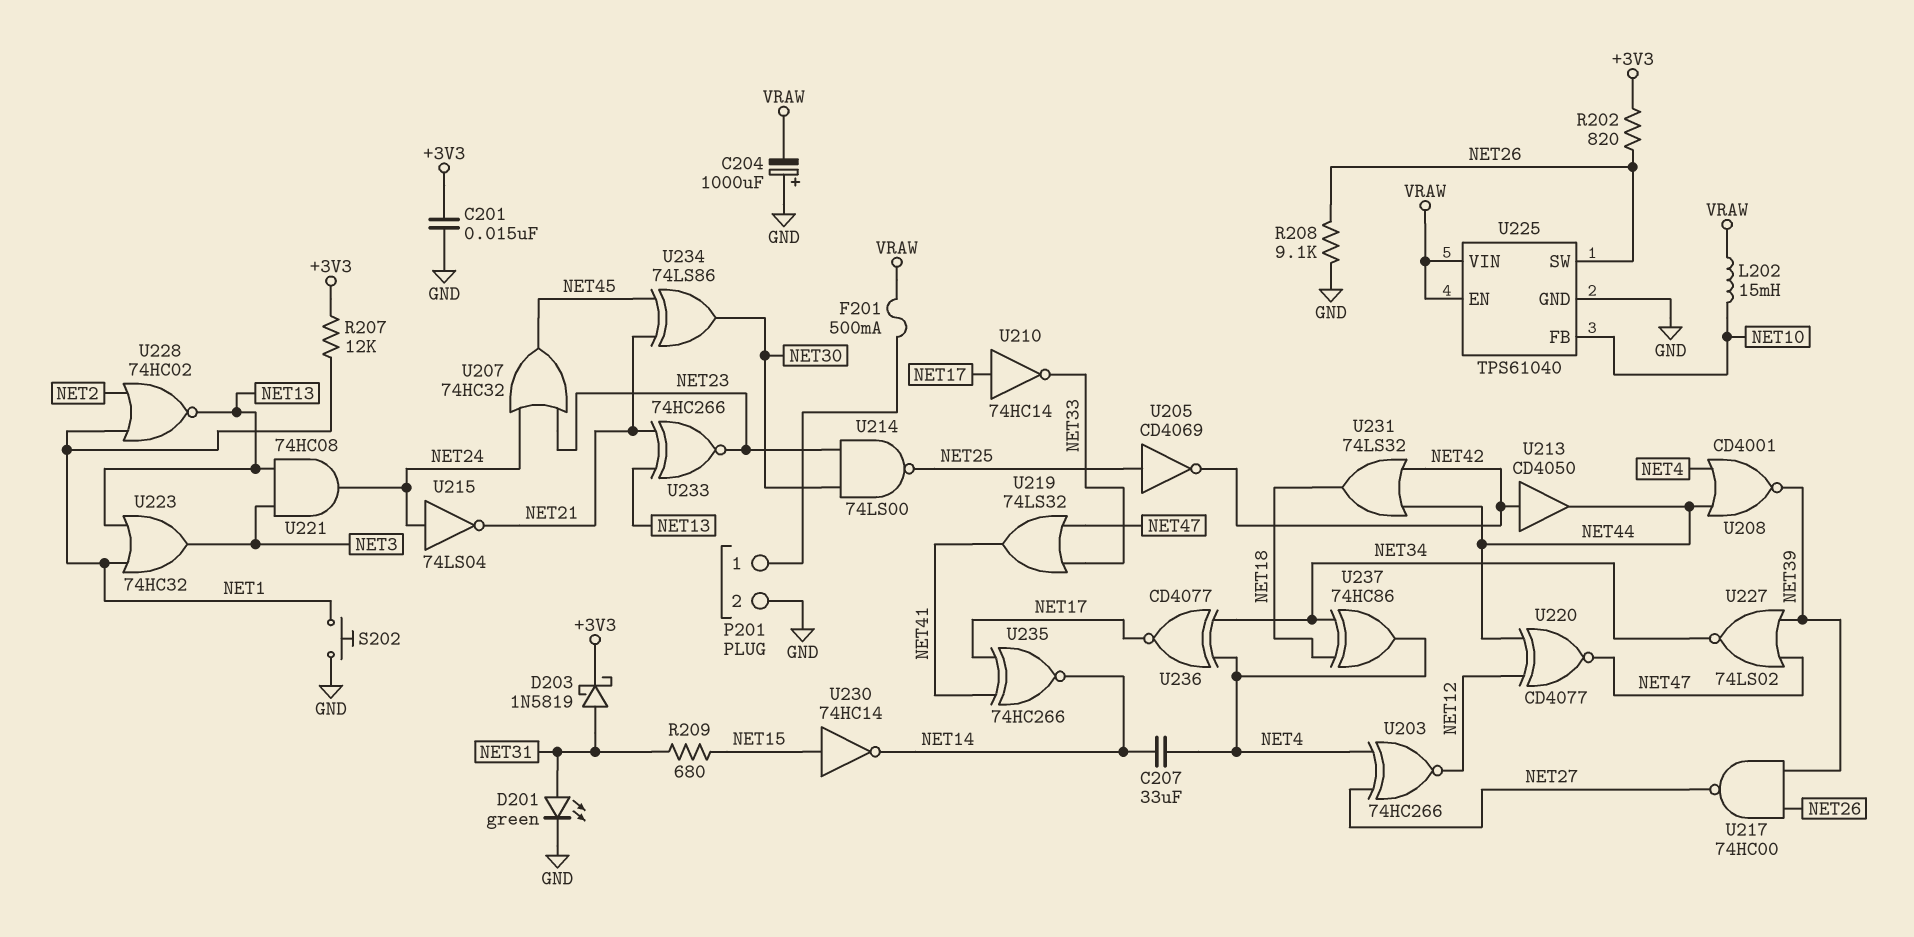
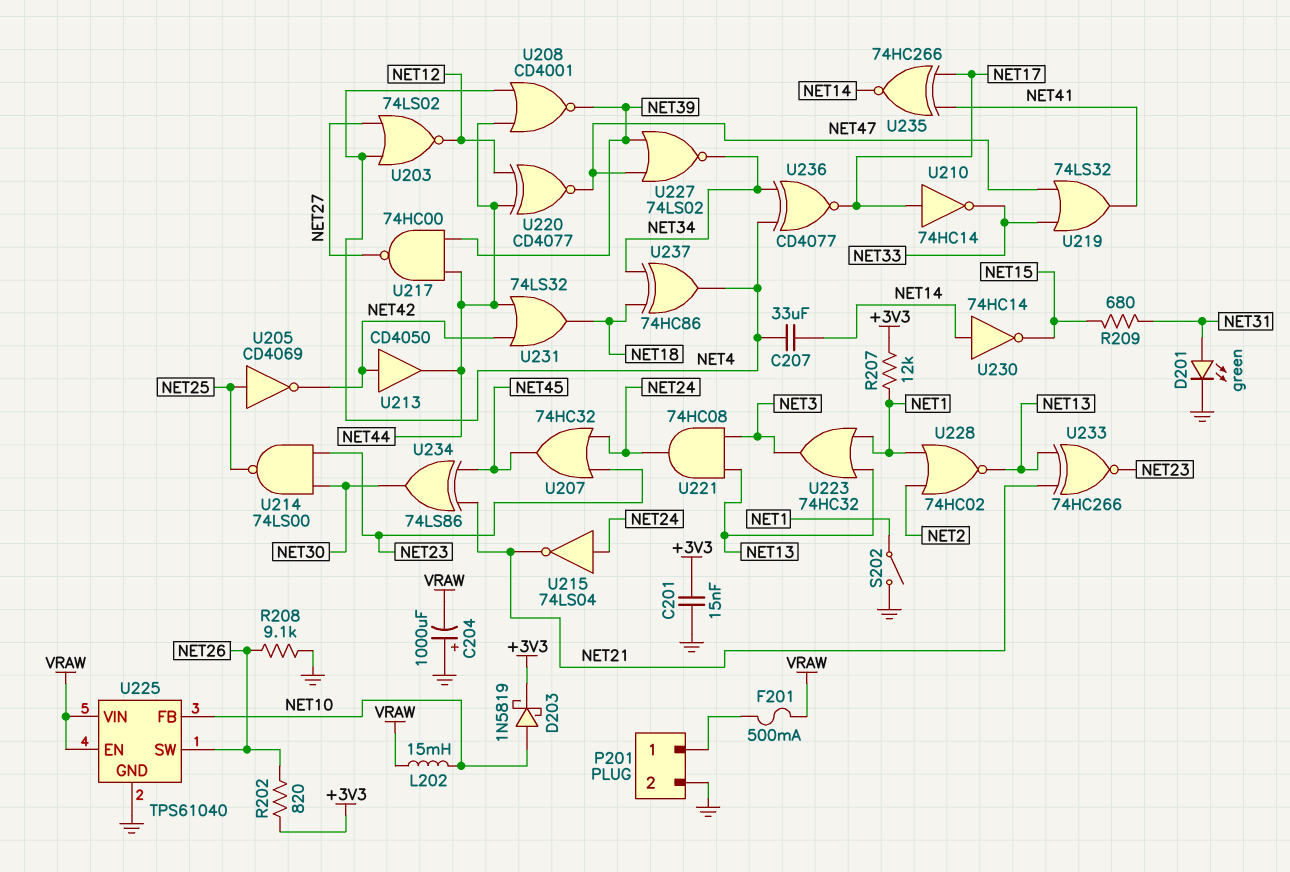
D203: schottky 1N5819 (A NET31, K +3V3) -> schottky 1N5819 (A NET10, K +3V3)
S202: button (GND, NET1) -> switch (GND, NET1)
U203: XNOR 74HC266 (in NET4, in NET27, out NET12) -> NOR 74LS02 (in NET4, in NET27, out NET12)
U217: NAND 74HC00 (in NET26, in NET39, out NET27) -> NAND 74HC00 (in NET39, in NET44, out NET27)
U230: NOT 74HC14 (in NET15, out NET14) -> NOT 74HC14 (in NET14, out NET15)

